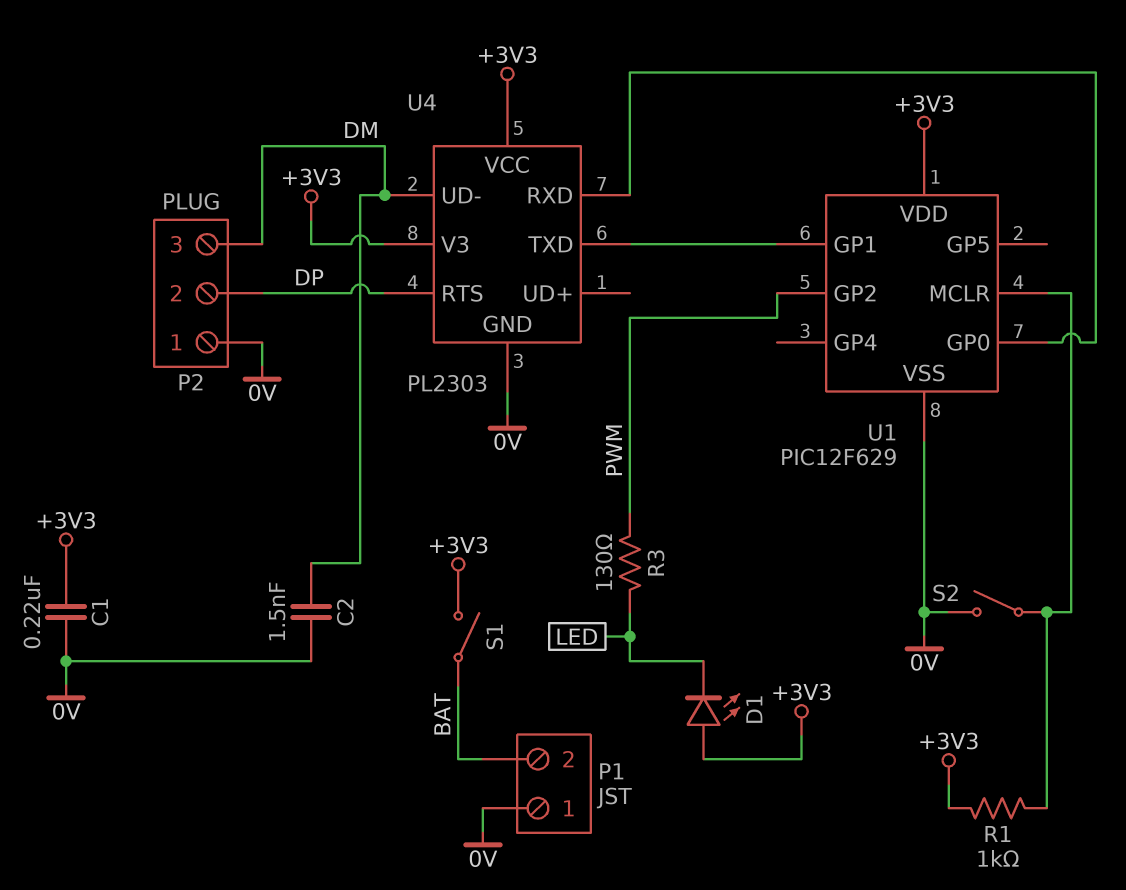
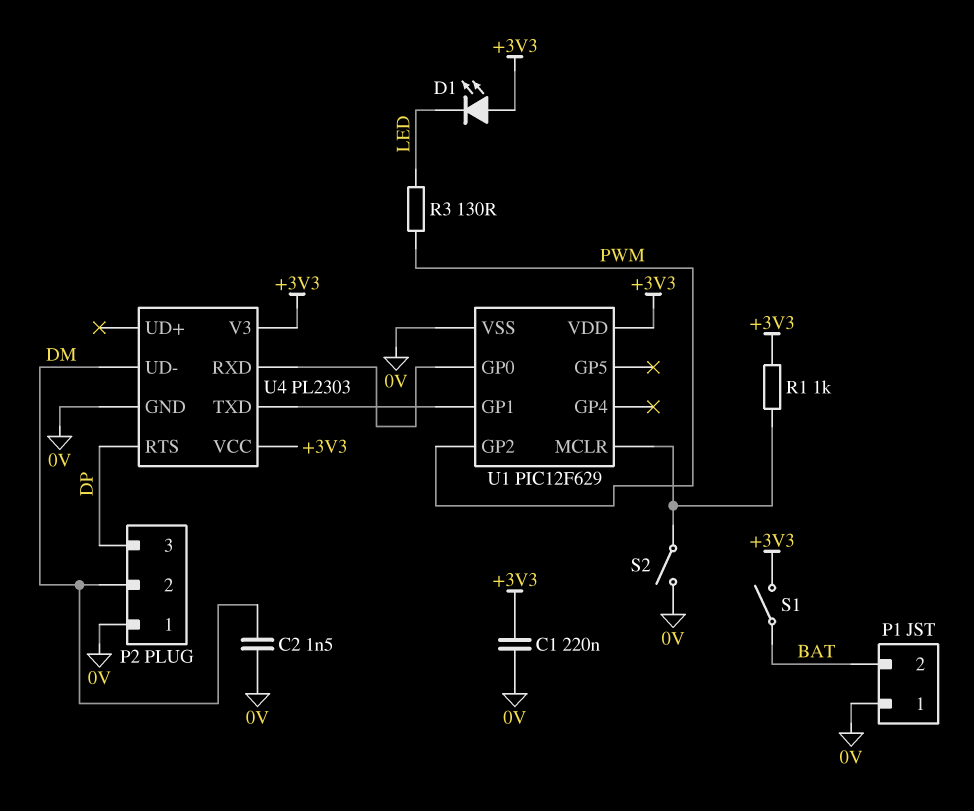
P2 pin 2: DP -> DM
P2 pin 3: DM -> DP

